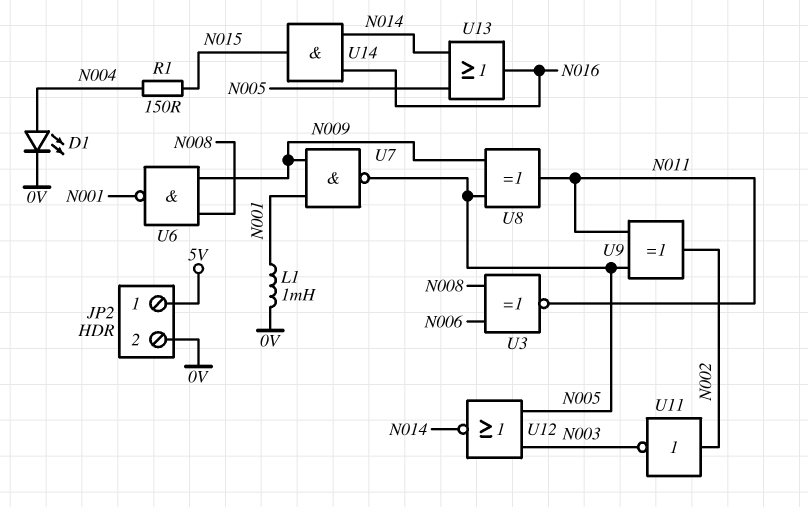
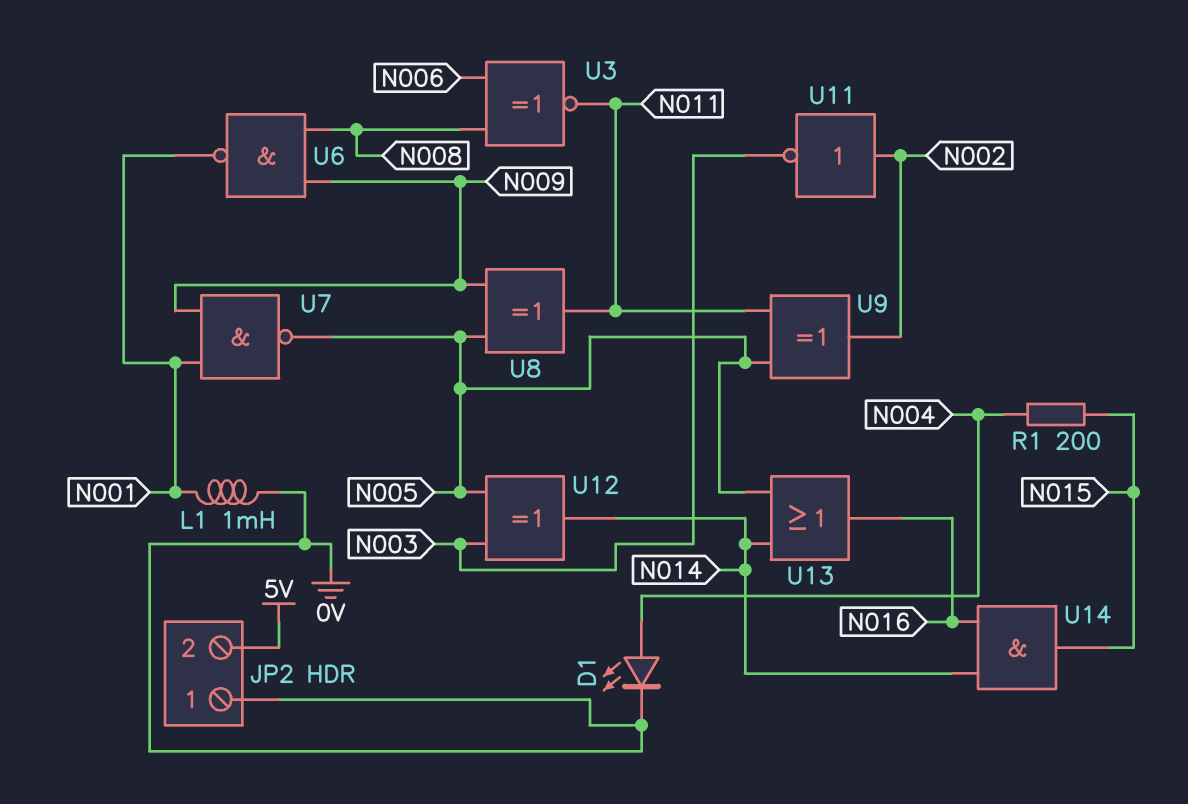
JP2 pin 1: 5V -> 0V
JP2 pin 2: 0V -> 5V
R1: 150 (N004, N015) -> 200 (N004, N015)
U12: NOR (in N003, in N005, out N014) -> XOR (in N003, in N005, out N014)

